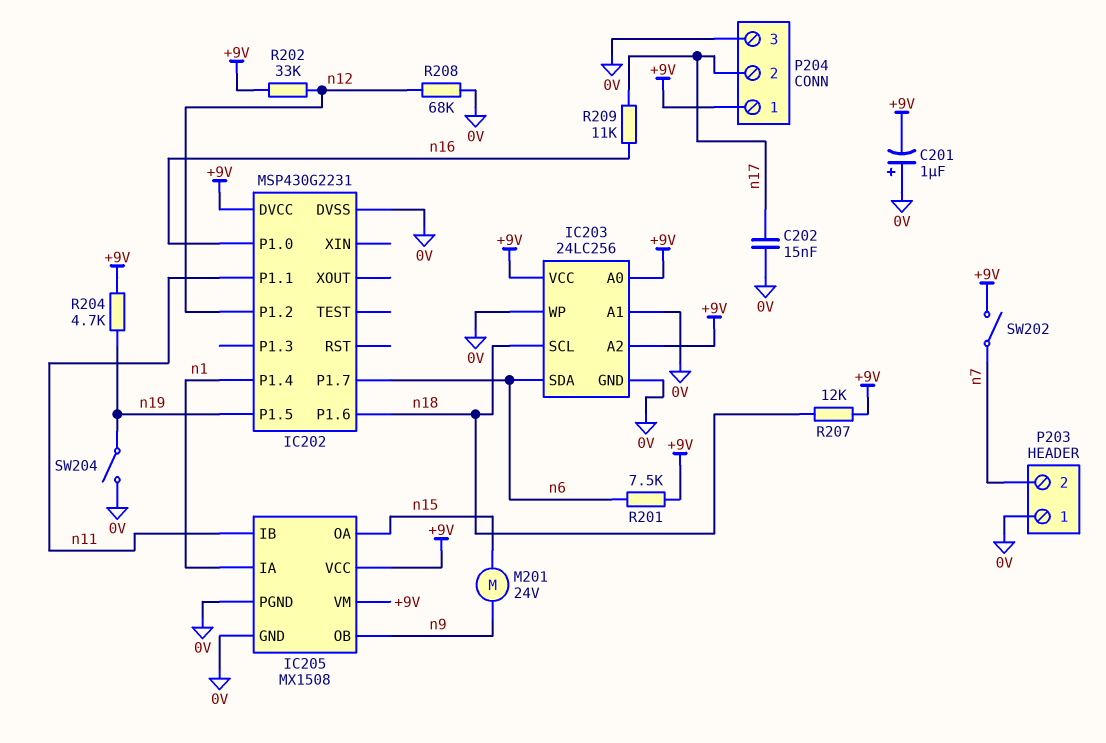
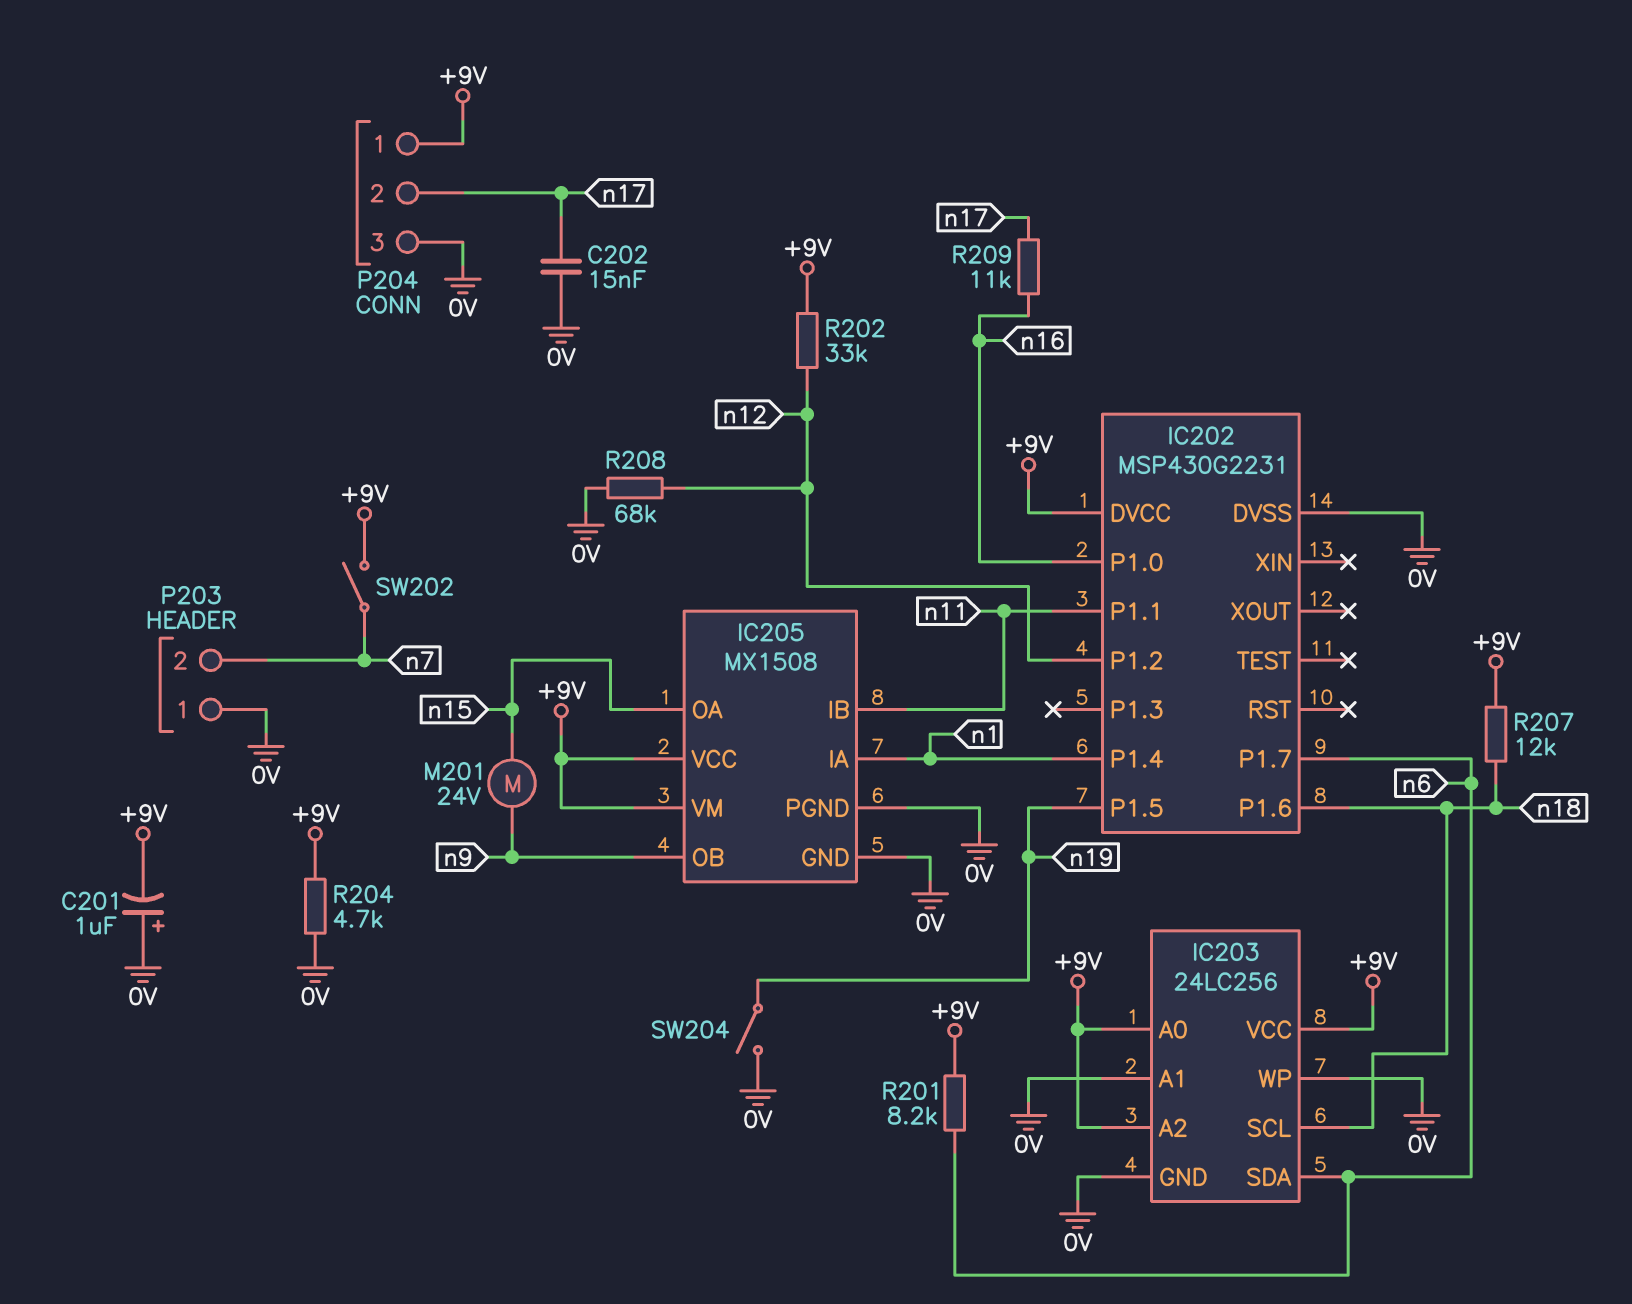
R201: 7.5k (+9V, n6) -> 8.2k (+9V, n6)
R204: 4.7k (+9V, n19) -> 4.7k (+9V, 0V)

